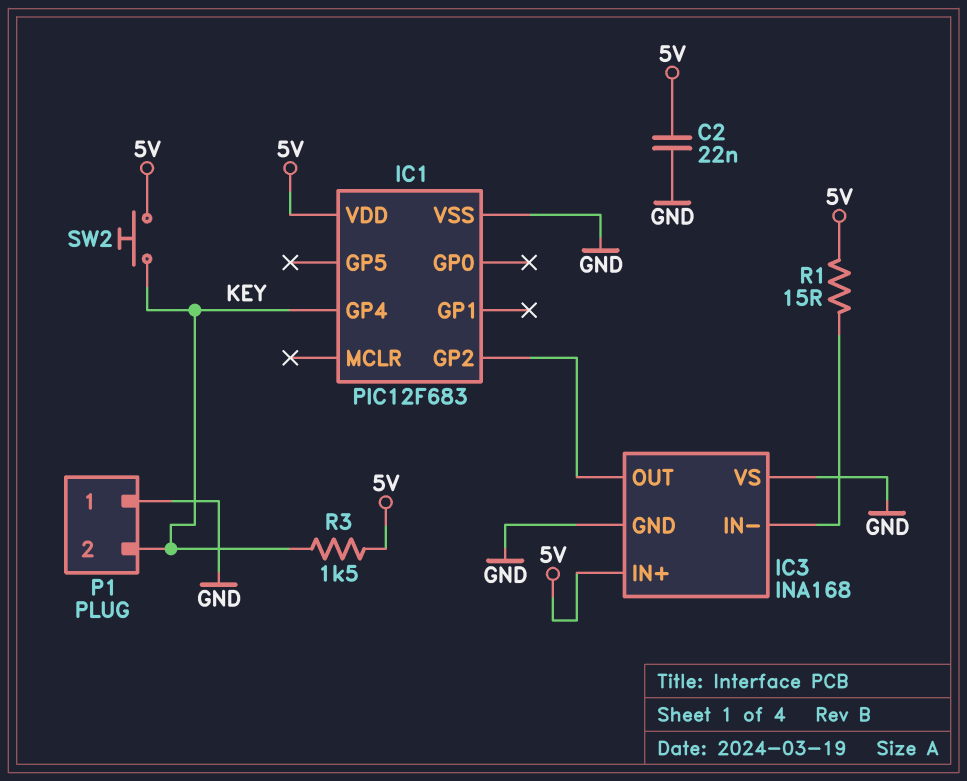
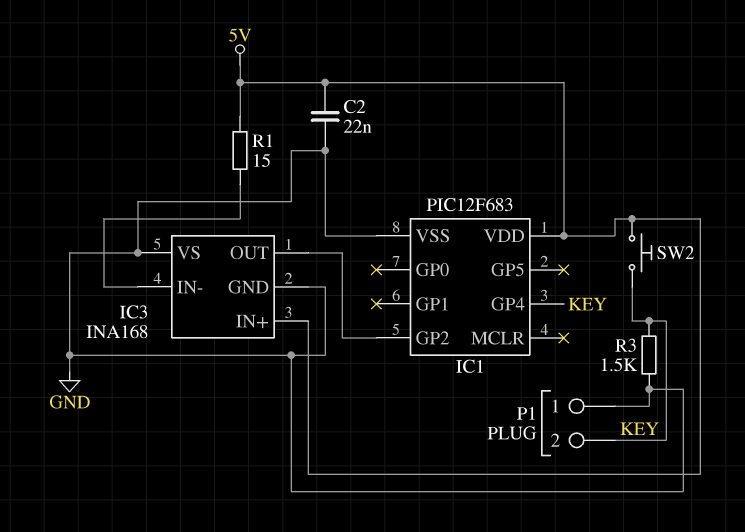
R3: 1.5k (5V, KEY) -> 1.5k (GND, KEY)

